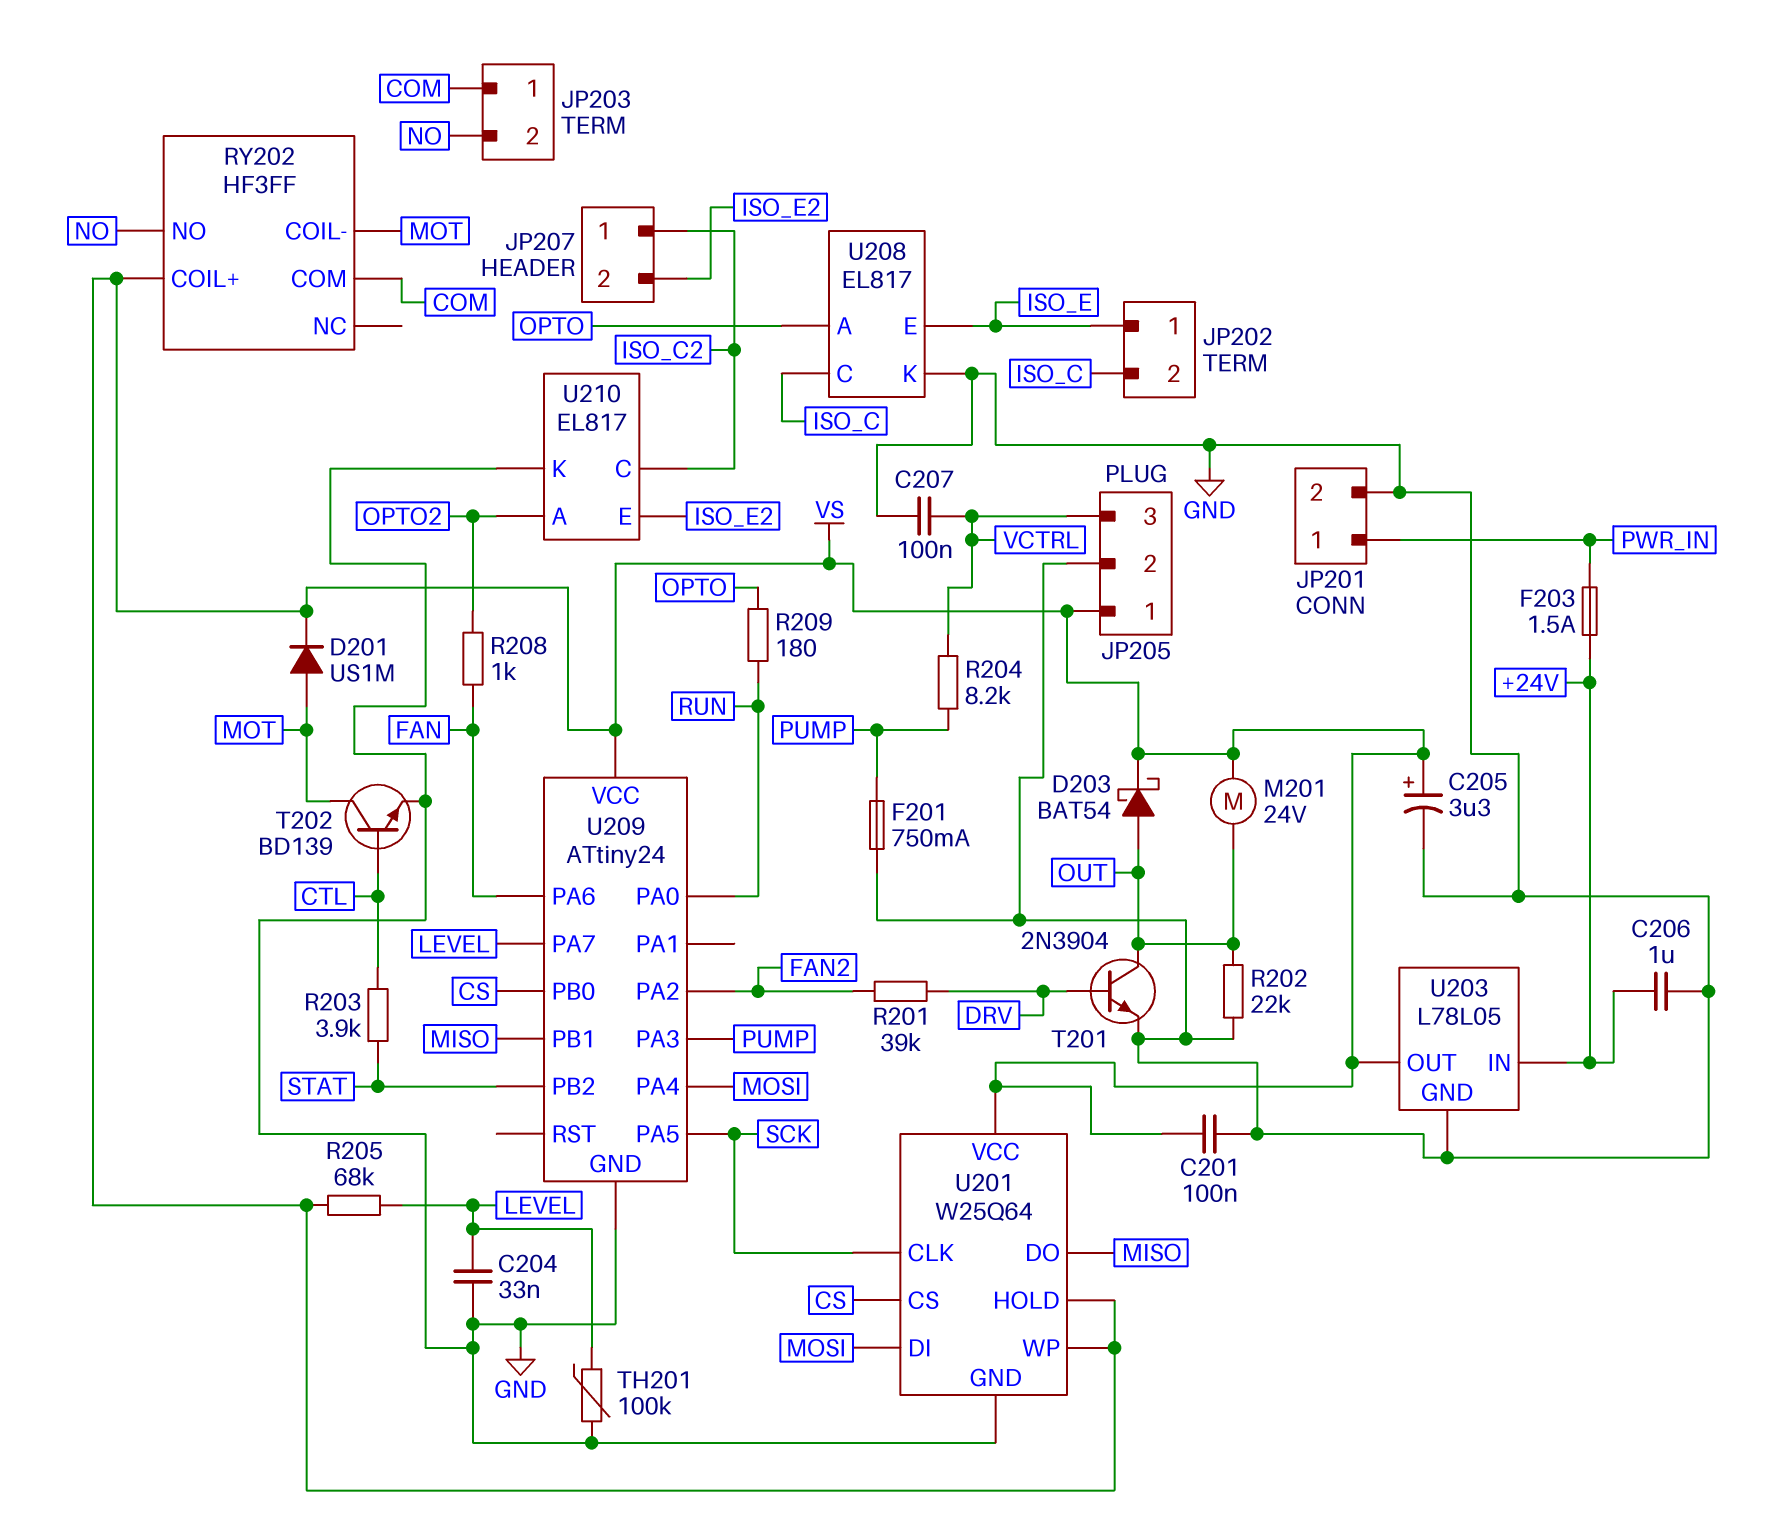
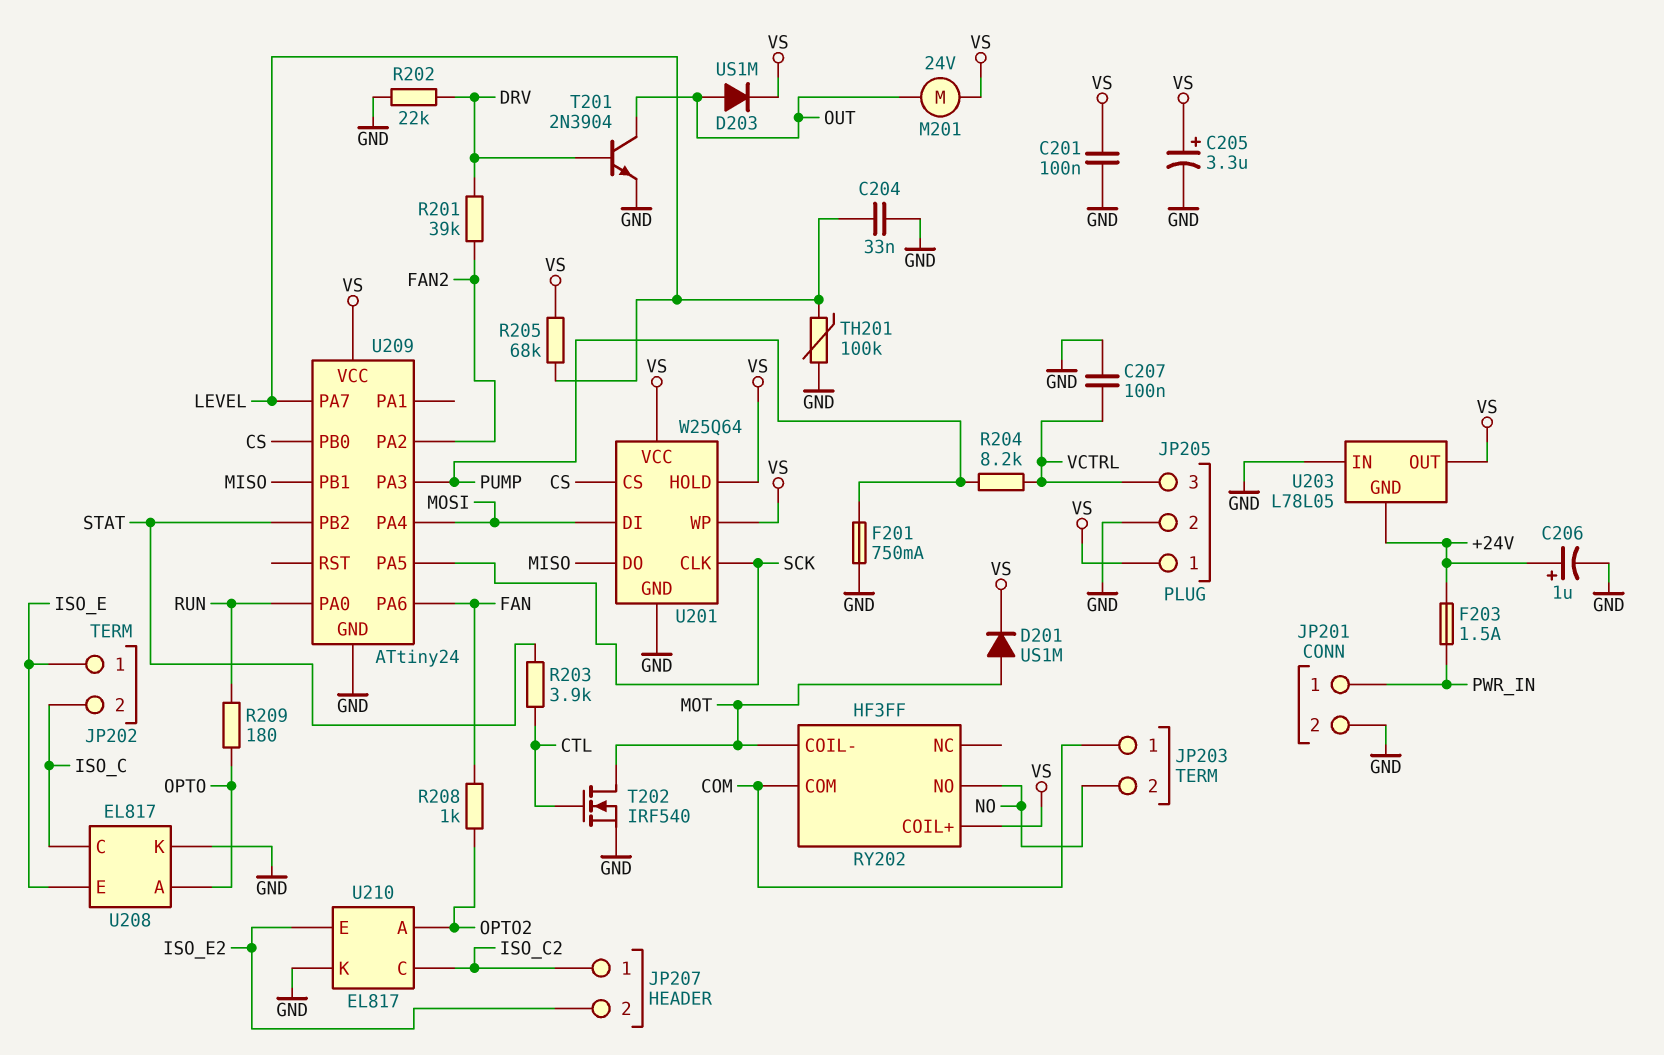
C206: 1uF (+24V, GND) -> 1uF (plus +24V, minus GND)
D203: schottky BAT54 (A OUT, K VS) -> diode US1M (A OUT, K VS)
R202: 22k (GND, OUT) -> 22k (DRV, GND)
T202: NPN BD139 (B CTL, C MOT, E GND) -> NMOS IRF540 (G CTL, D MOT, S GND)
U203 pin GND: GND -> +24V
U203 pin IN: +24V -> GND

